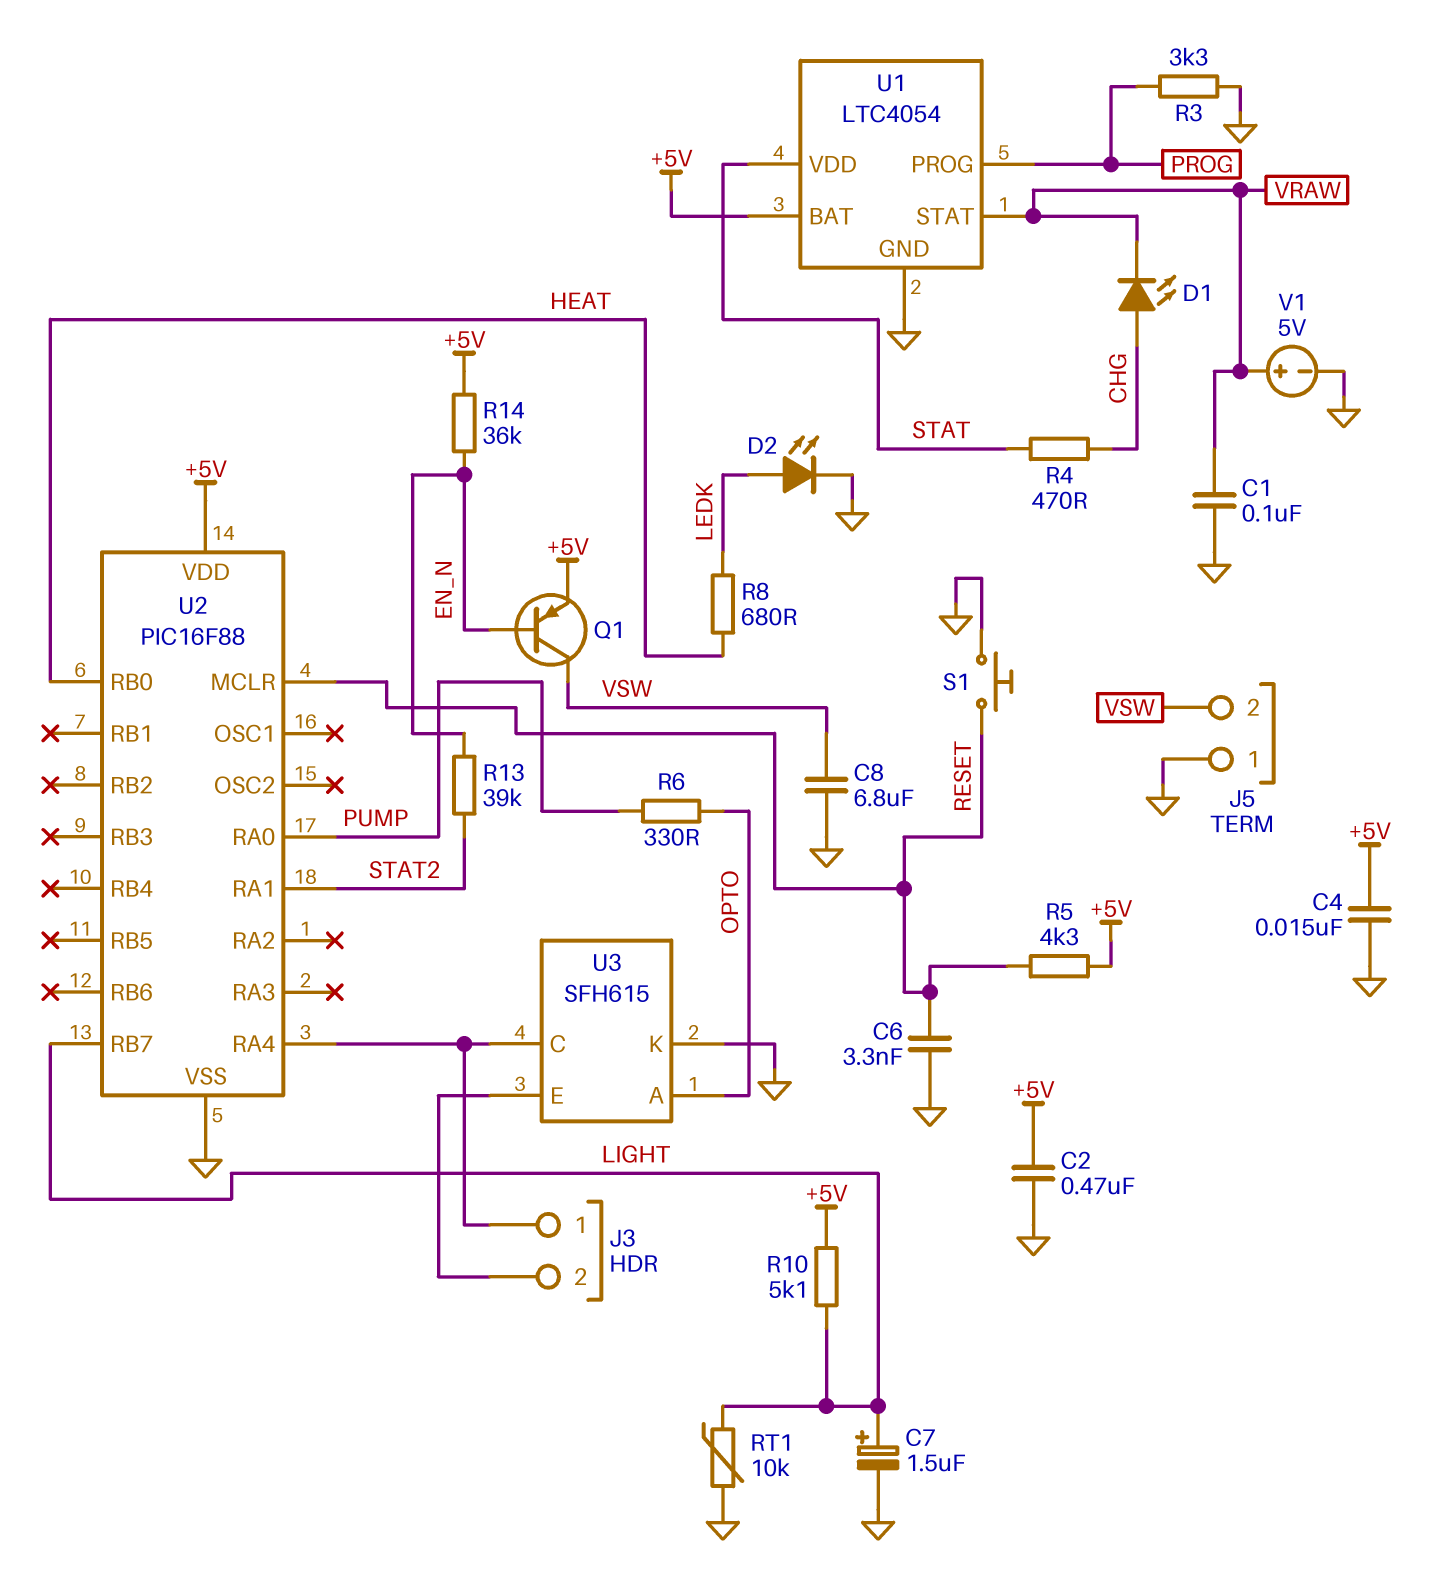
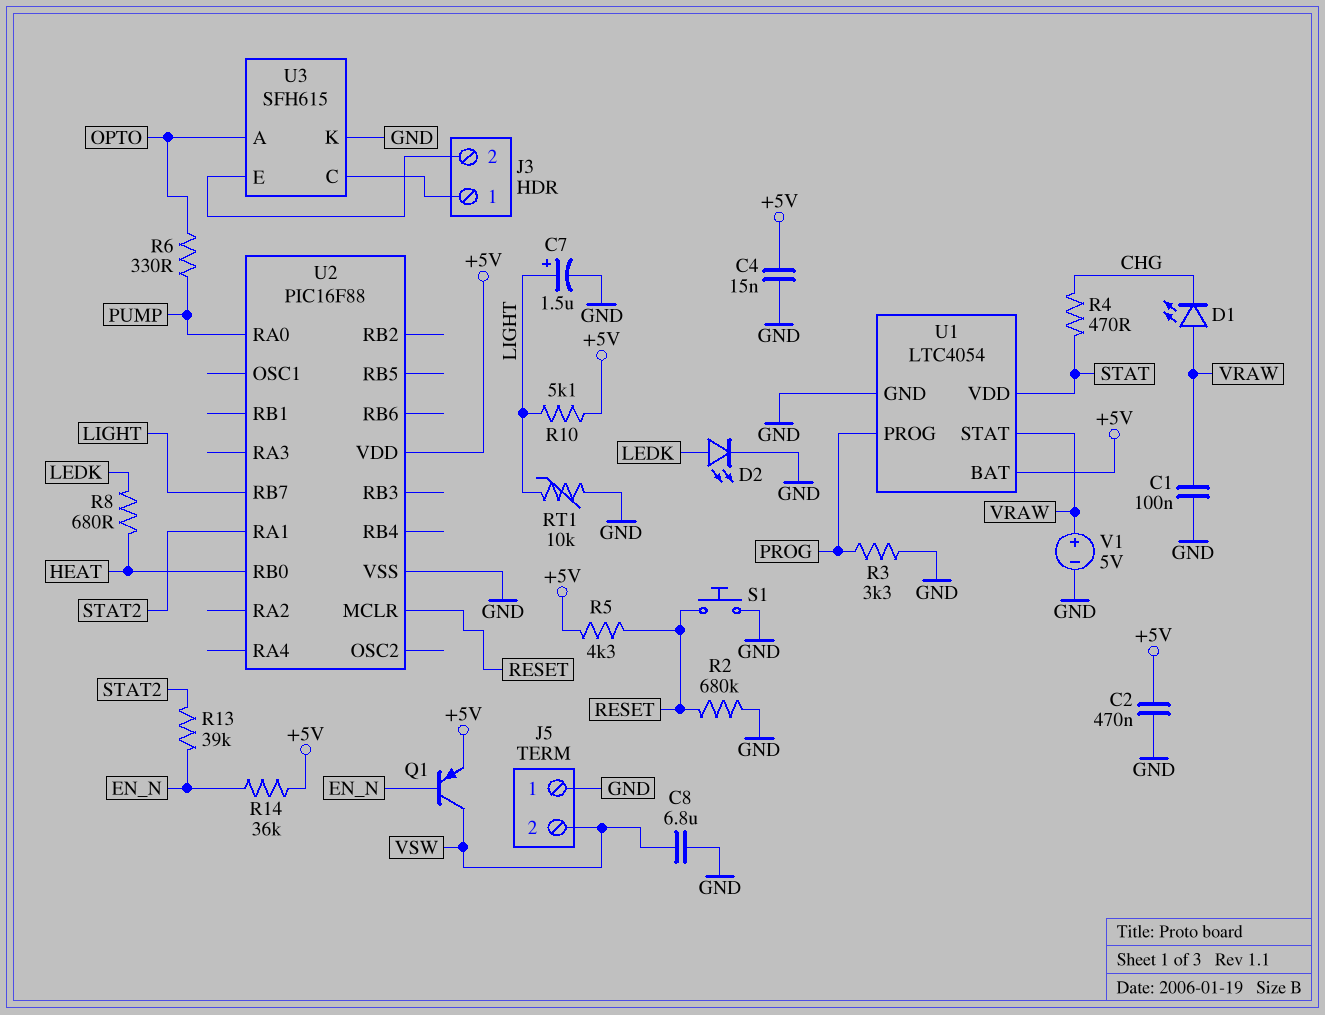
C6: 3.3nF (GND, RESET) -> none
D1: LED (A CHG, K VRAW) -> LED (A VRAW, K CHG)
R2: none -> 680k (GND, RESET)
U2 pin RA4: J3/1 -> none

